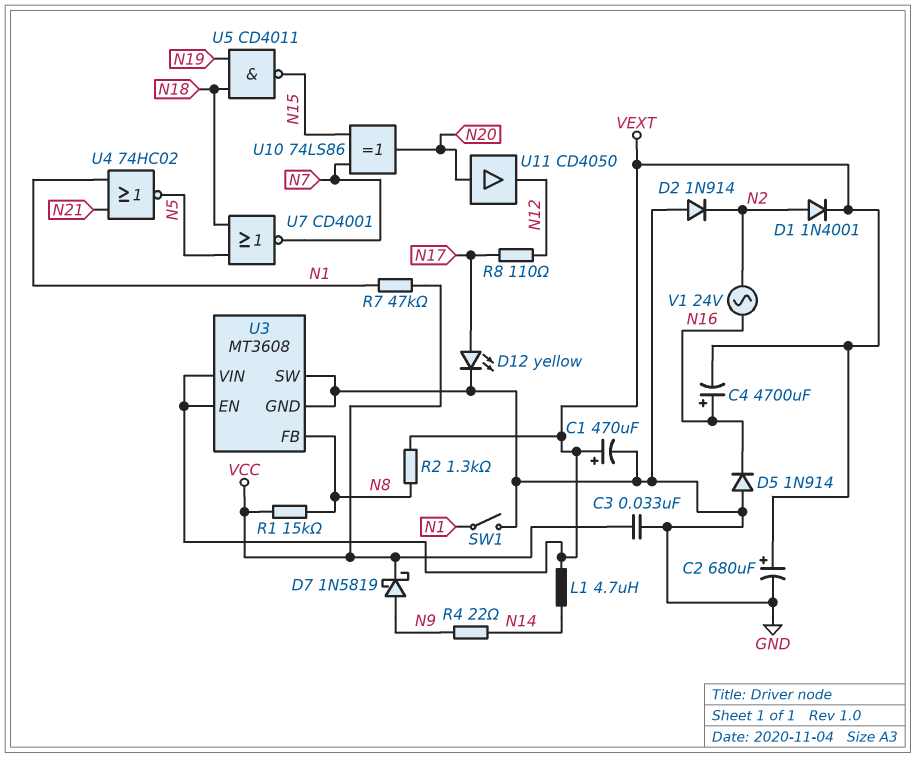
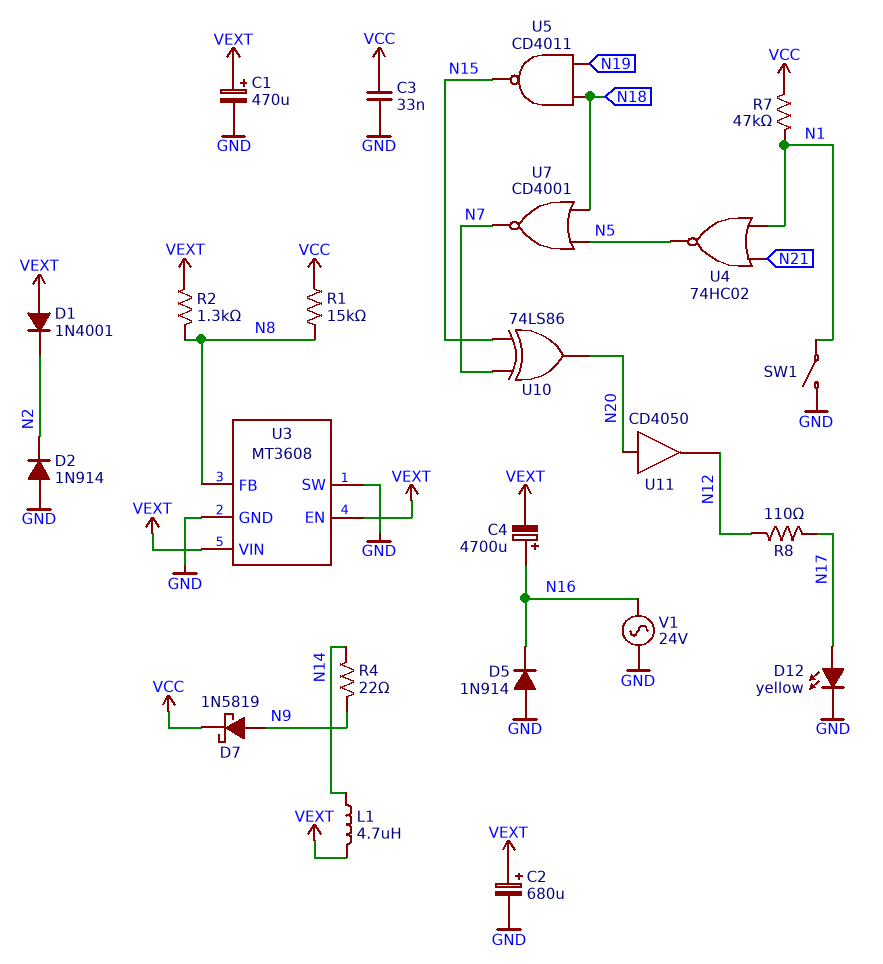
D1: diode 1N4001 (A N2, K VEXT) -> diode 1N4001 (A VEXT, K N2)
V1: AC 24V (N2, N16) -> AC 24V (GND, N16)

